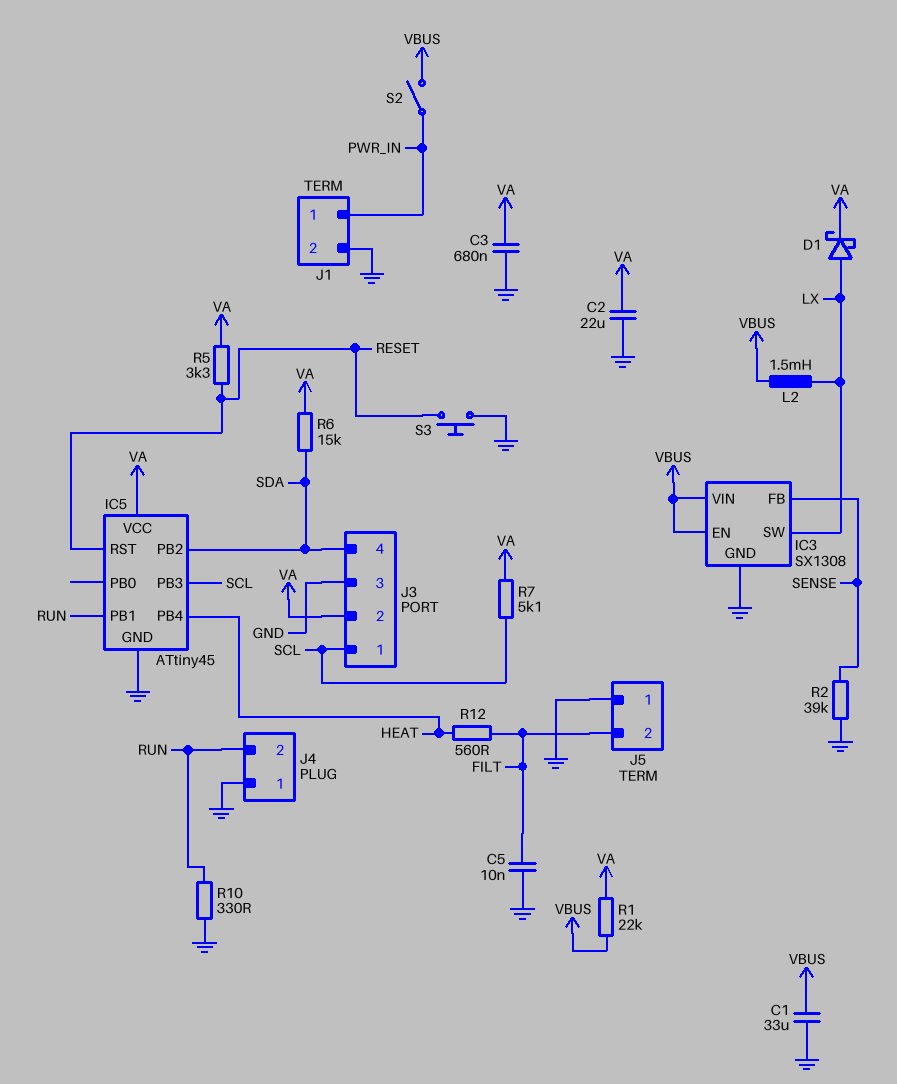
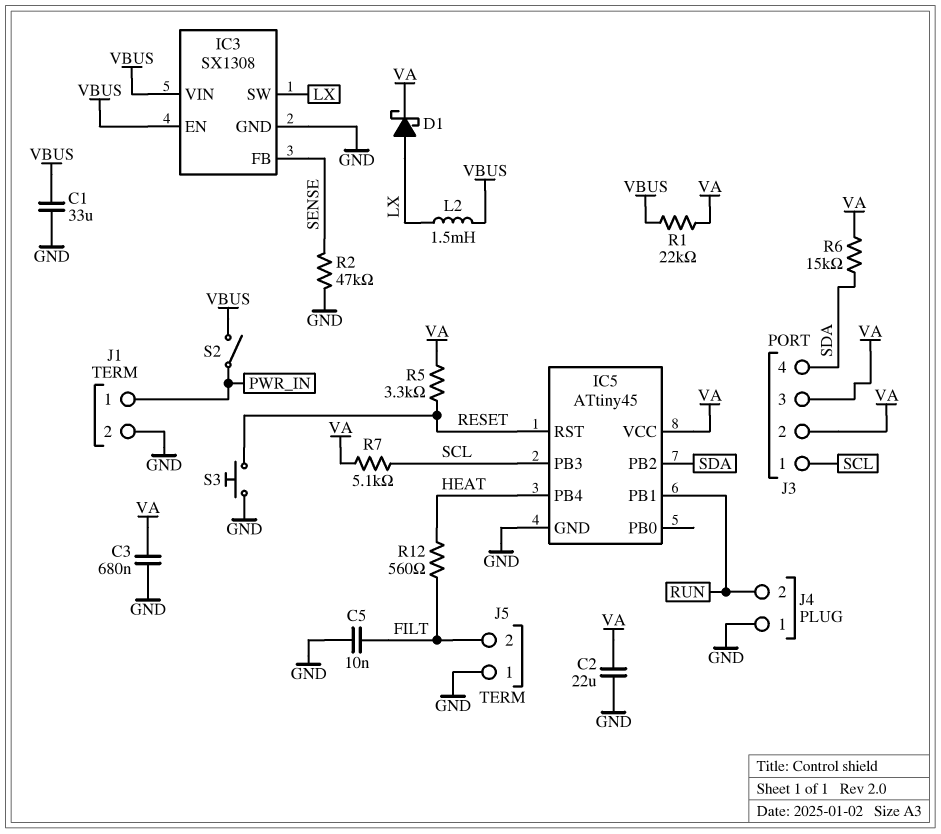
J3 pin 3: GND -> VA
R2: 39k (GND, SENSE) -> 47k (GND, SENSE)
R10: 330 (GND, RUN) -> none

